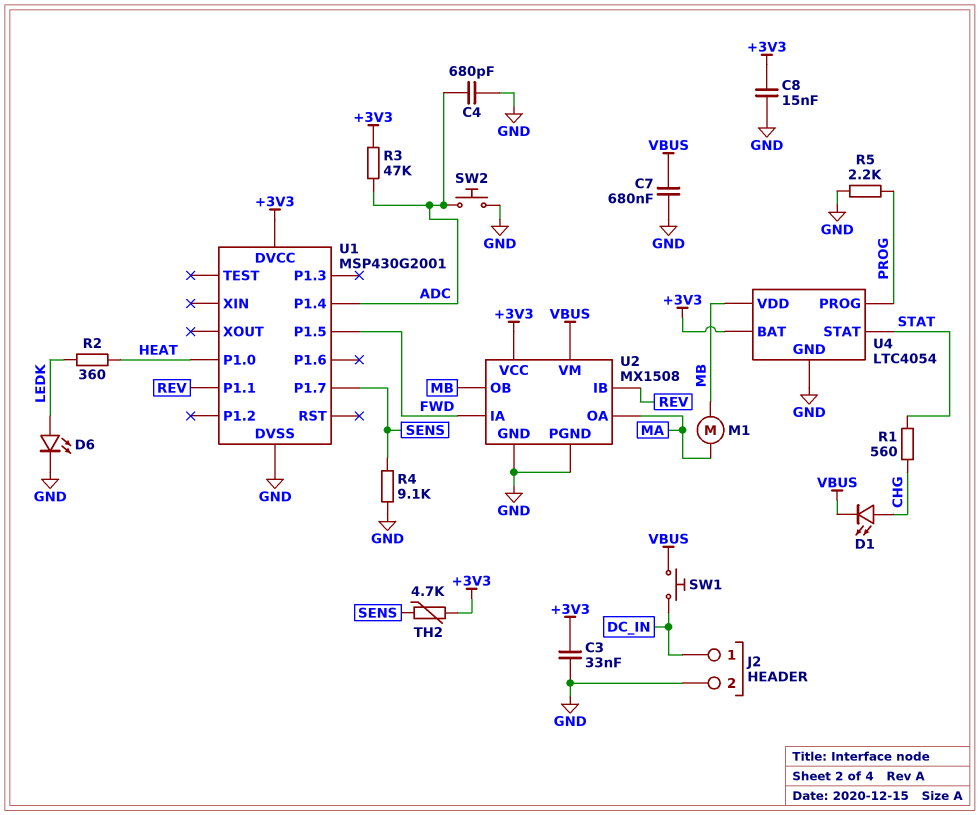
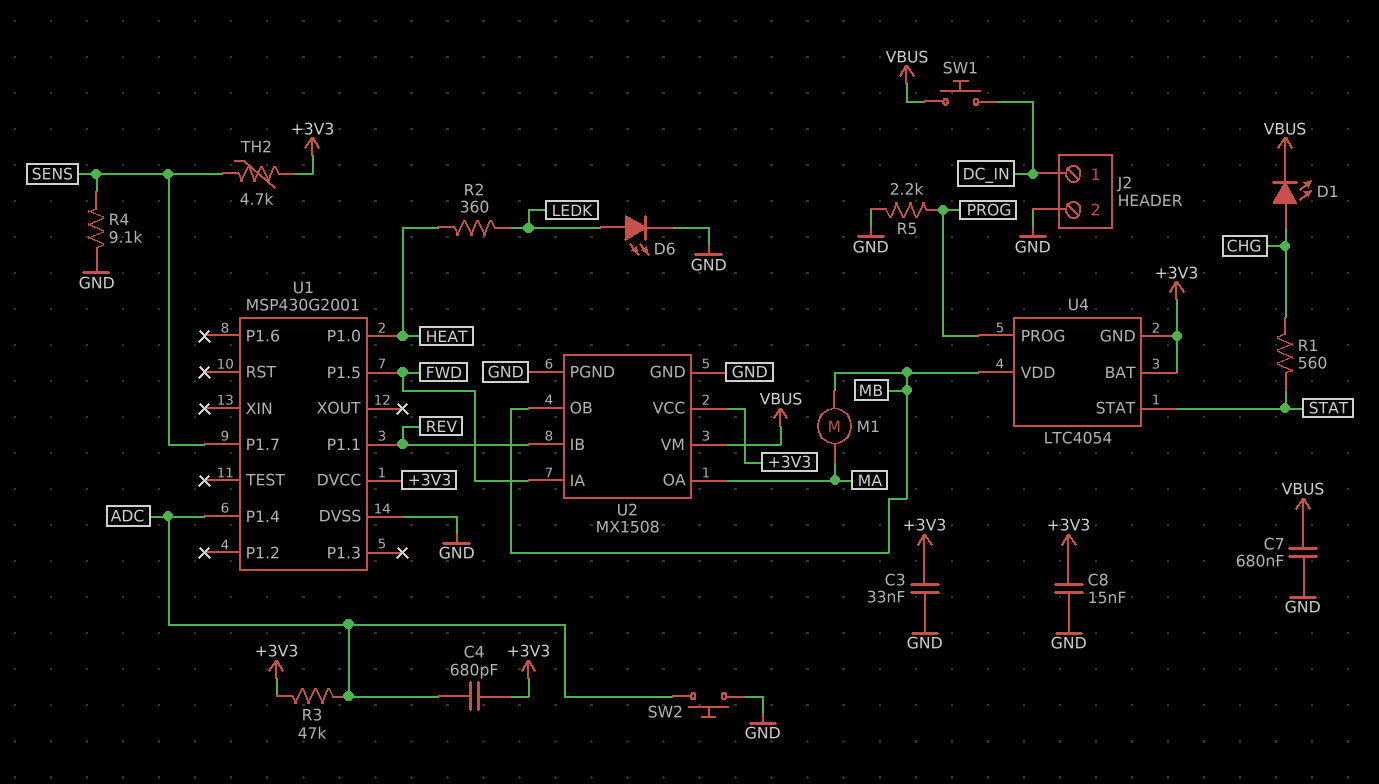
C4: 680pF (ADC, GND) -> 680pF (+3V3, ADC)
U4 pin GND: GND -> +3V3

